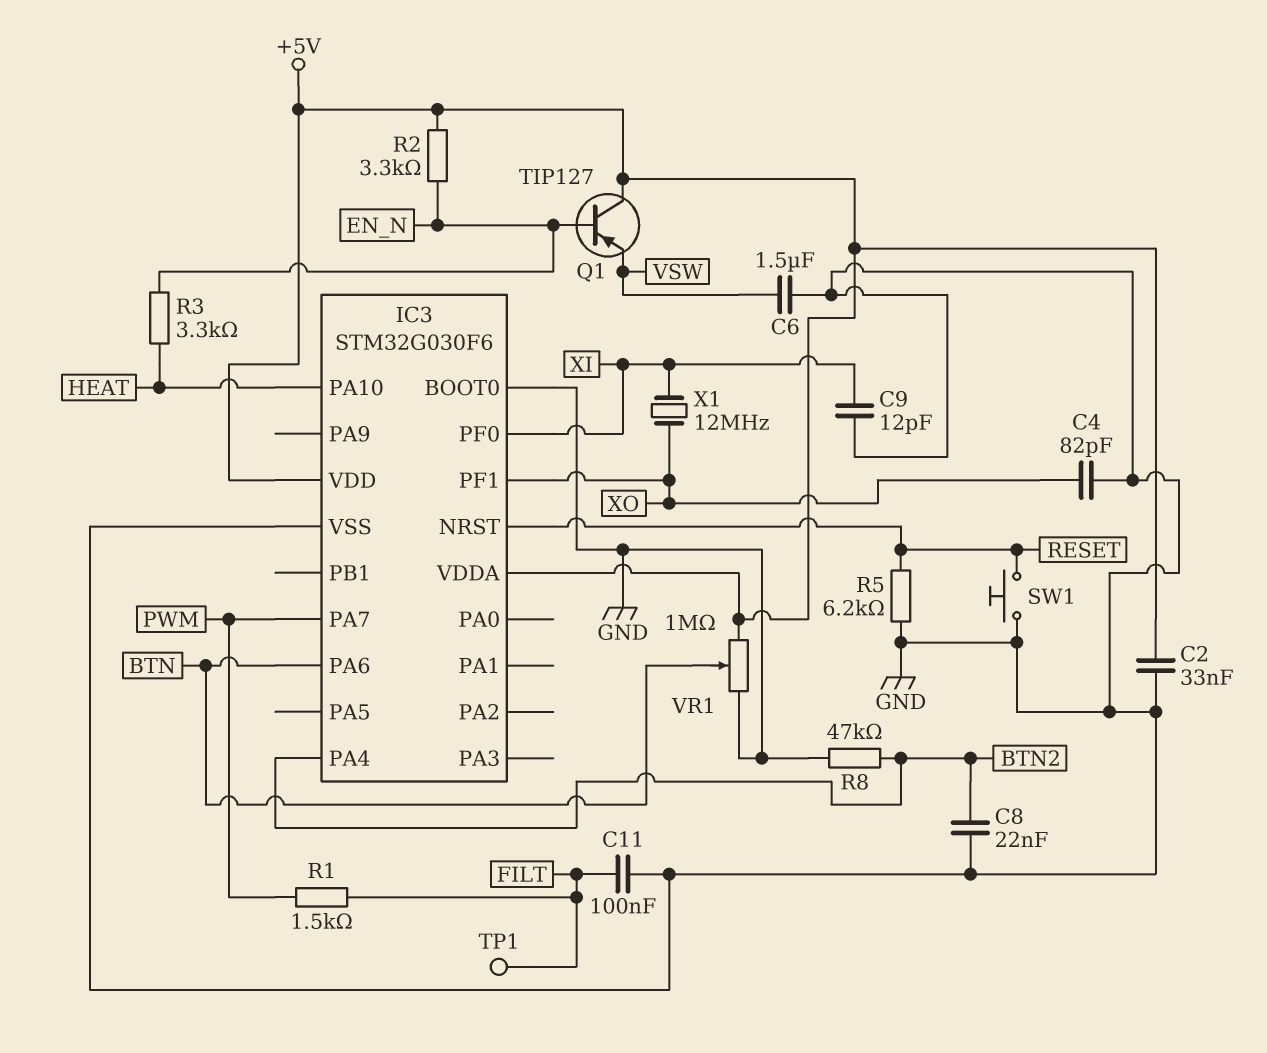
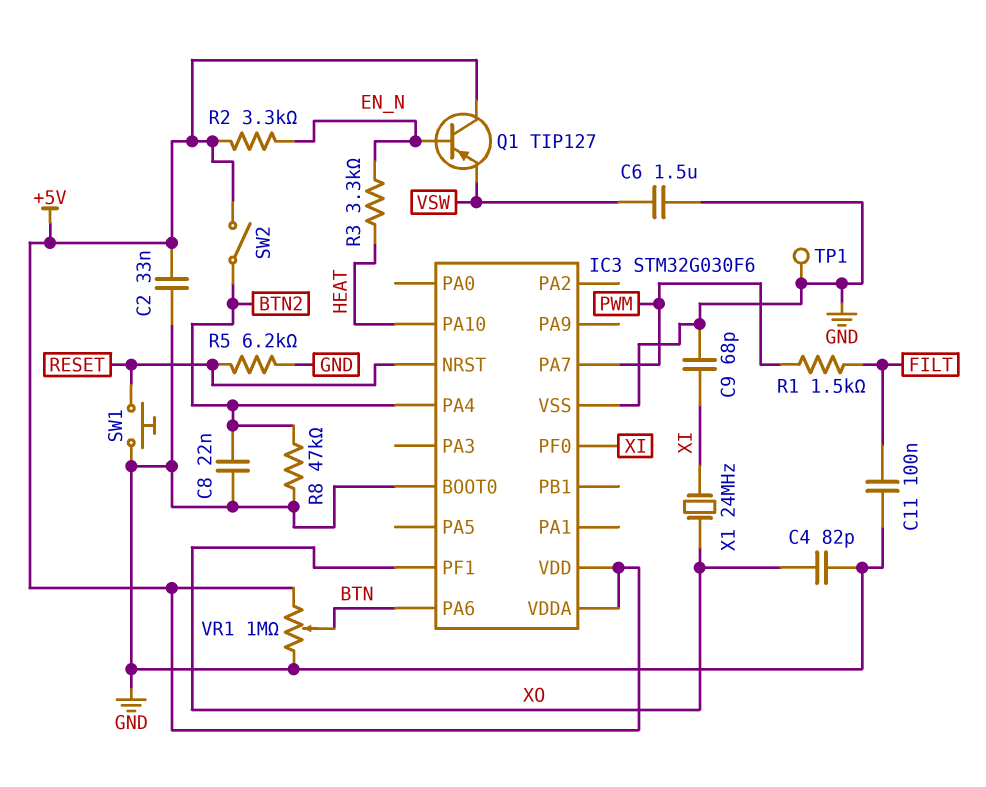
C9: 12pF (GND, XI) -> 68pF (GND, XI)
SW2: none -> switch (+5V, BTN2)
TP1: test point (FILT) -> test point (GND)
X1: 12MHz (XI, XO) -> 24MHz (XI, XO)

